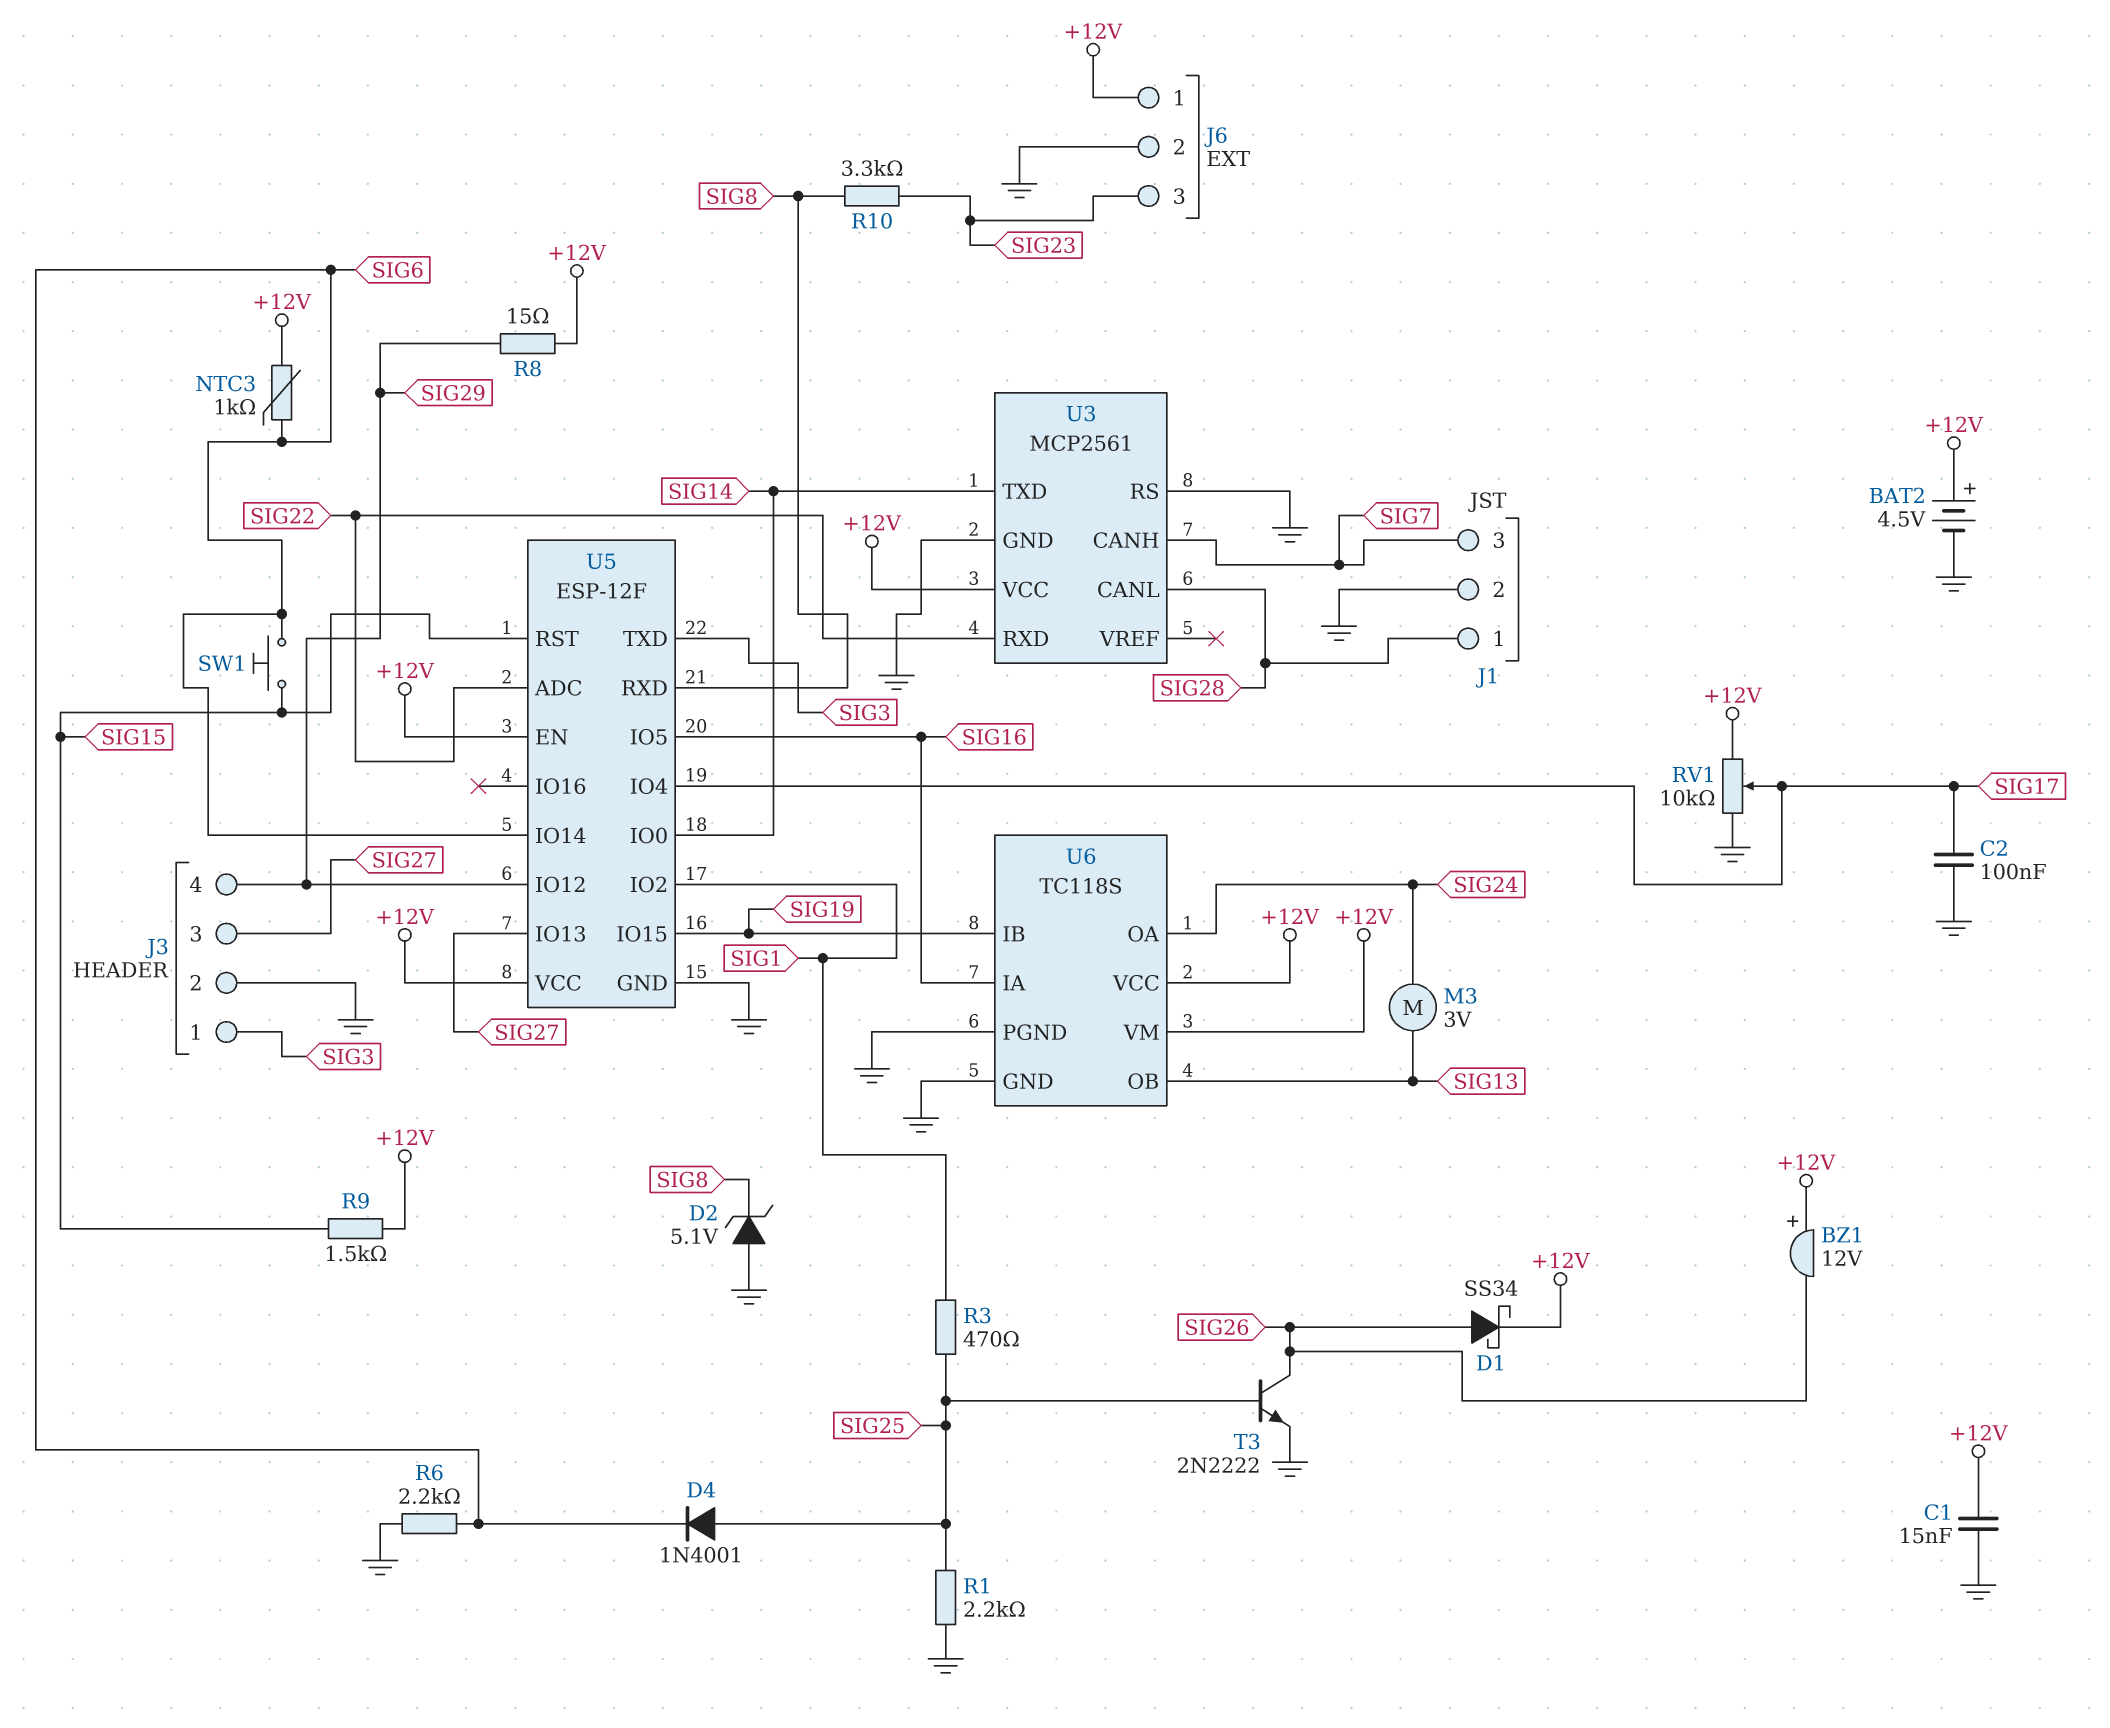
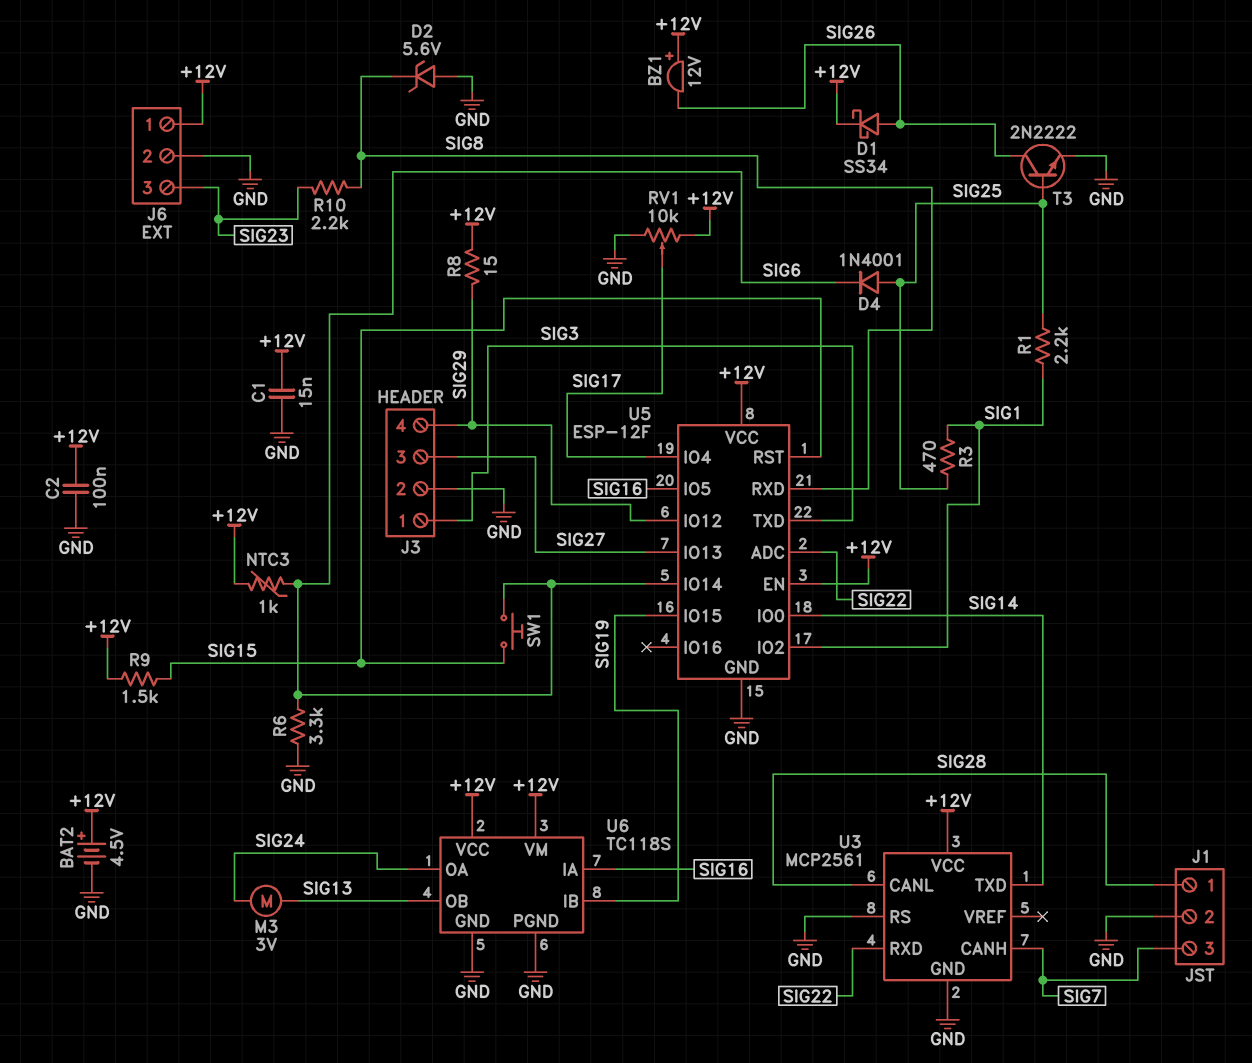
C2: 100nF (GND, SIG17) -> 100nF (+12V, GND)
D2: zener 5.1V (A GND, K SIG8) -> zener 5.6V (A GND, K SIG8)
R1: 2.2k (GND, SIG25) -> 2.2k (SIG1, SIG25)
R6: 2.2k (GND, SIG6) -> 3.3k (GND, SIG6)
R10: 3.3k (SIG8, SIG23) -> 2.2k (SIG8, SIG23)

